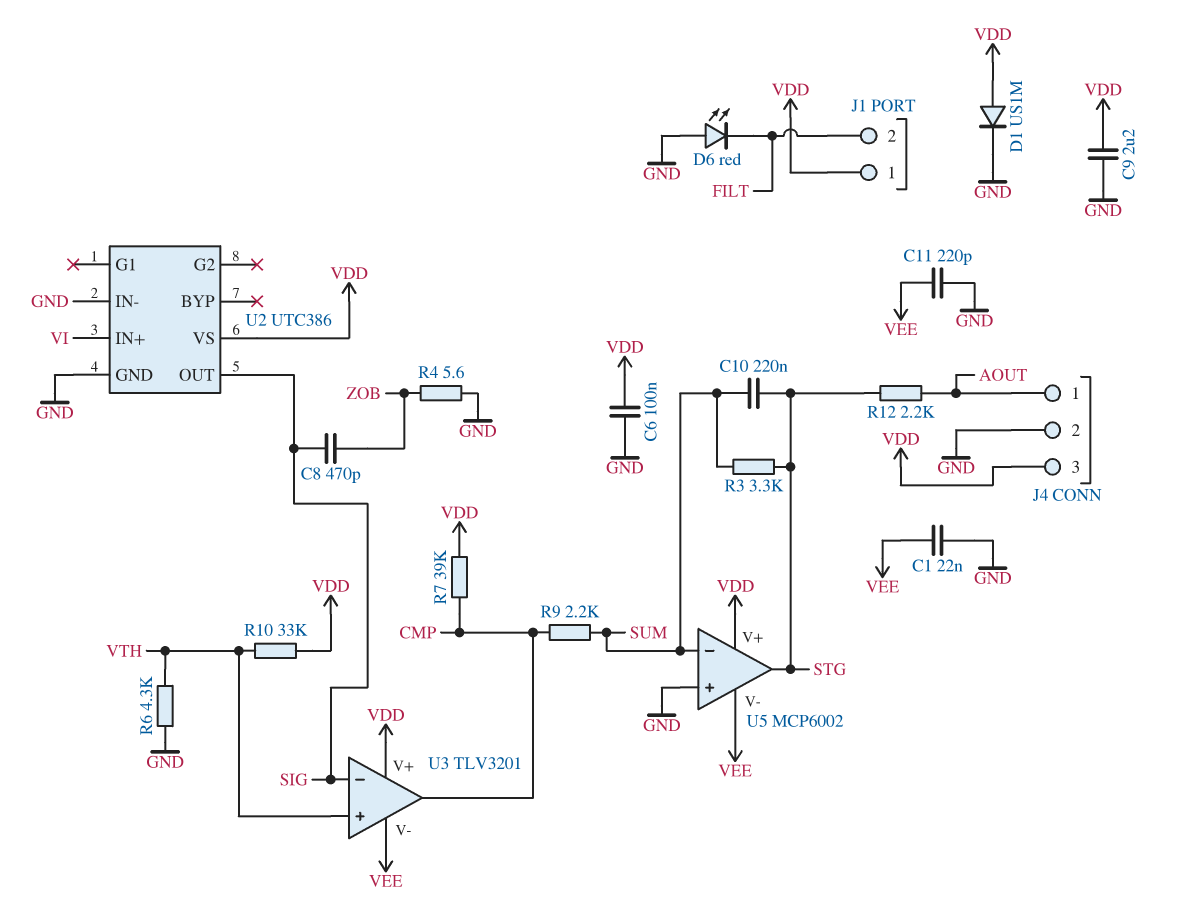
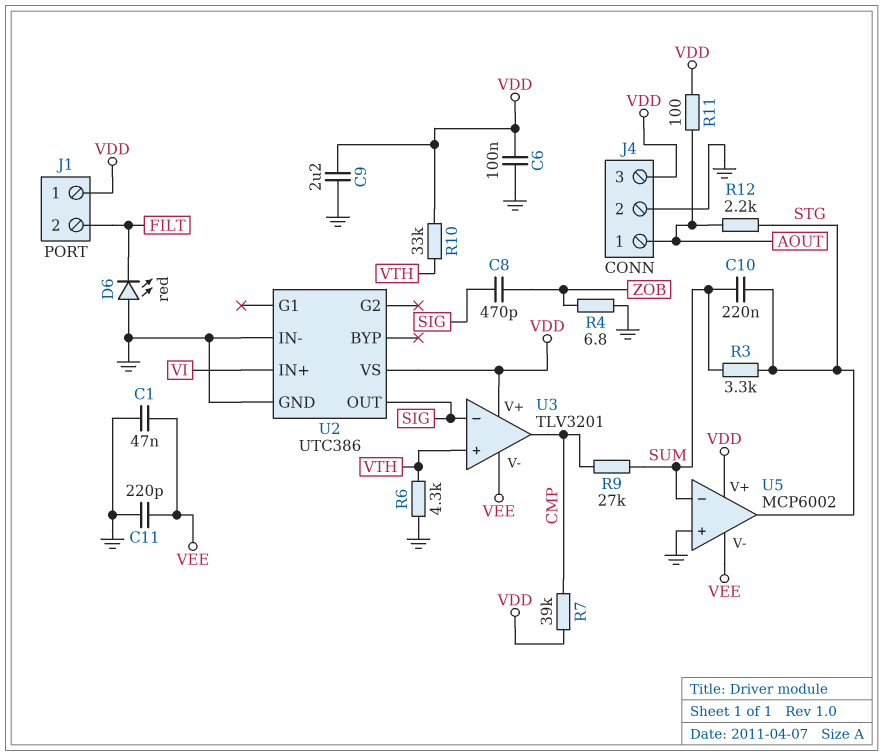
C1: 22nF (GND, VEE) -> 47nF (GND, VEE)
D1: diode US1M (A VDD, K GND) -> none
R4: 5.6 (GND, ZOB) -> 6.8 (GND, ZOB)
R9: 2.2k (CMP, SUM) -> 27k (CMP, SUM)
R11: none -> 100 (AOUT, VDD)

